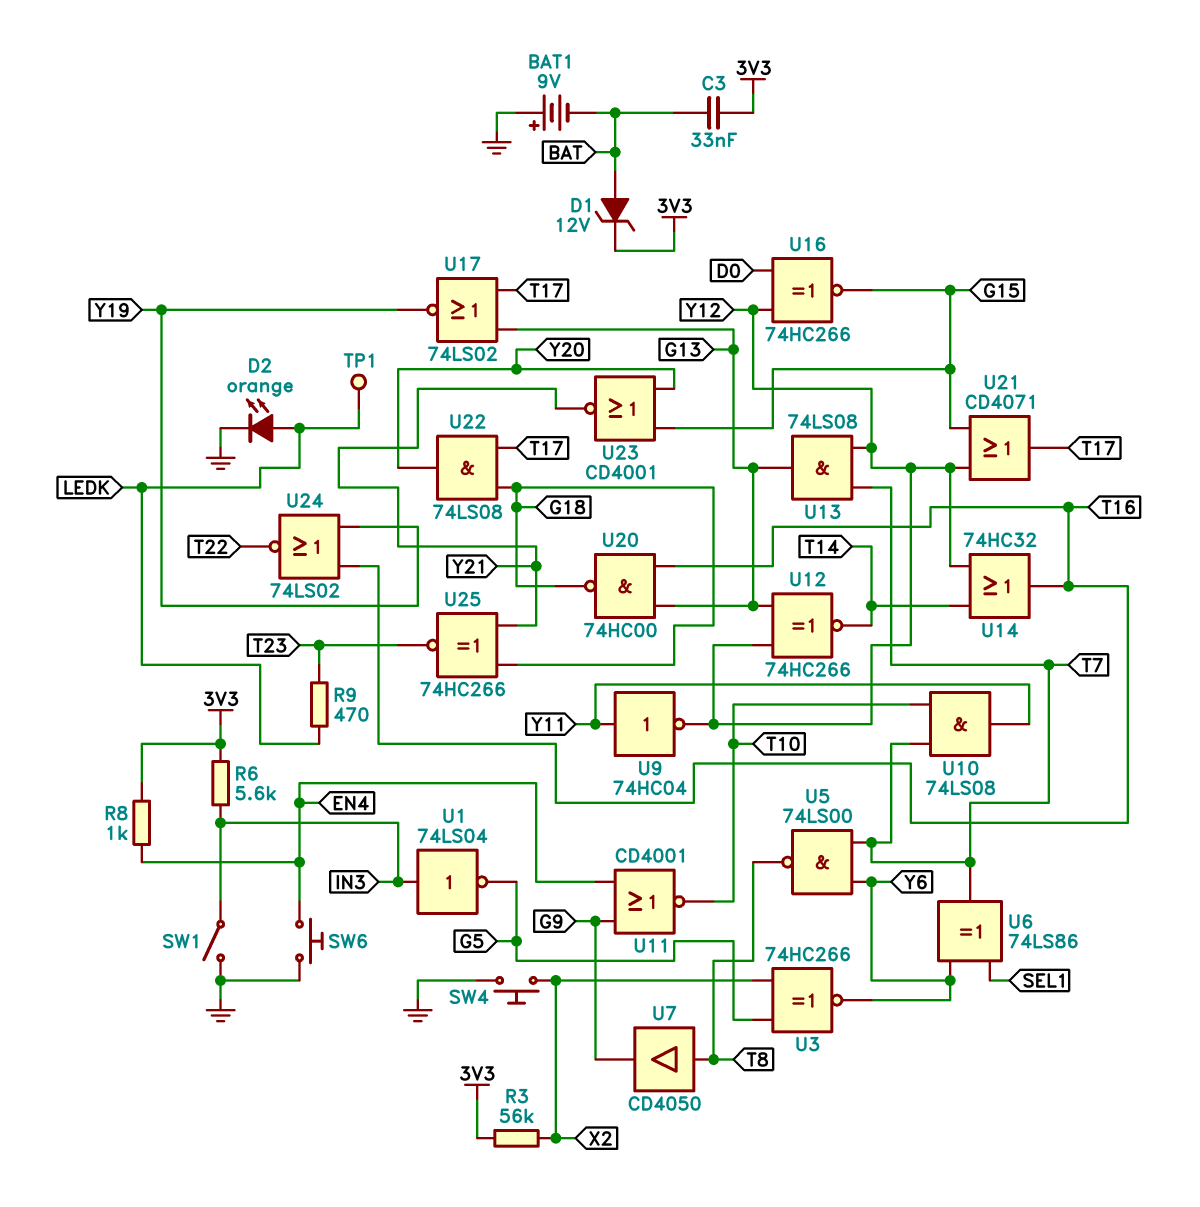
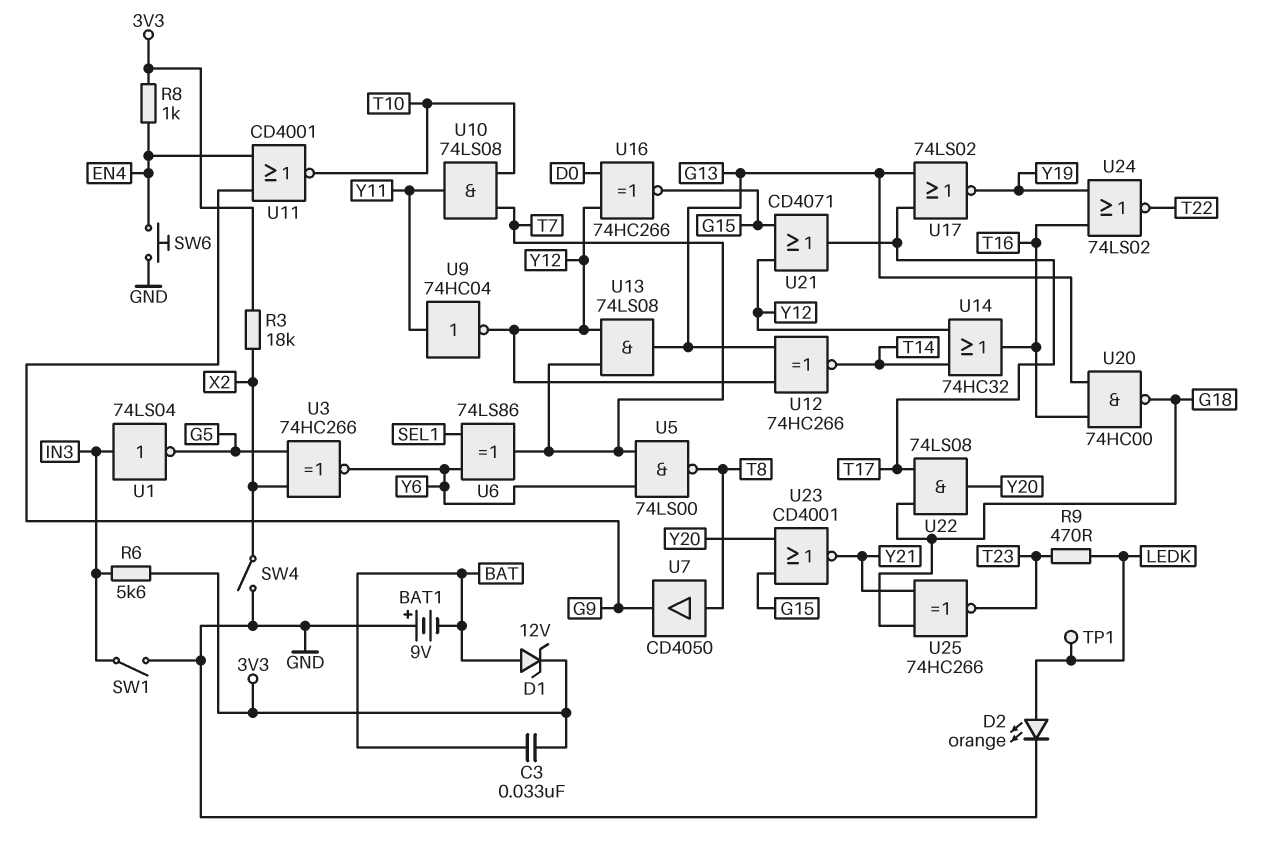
R3: 56k (3V3, X2) -> 18k (3V3, X2)
SW4: button (GND, X2) -> switch (GND, X2)

